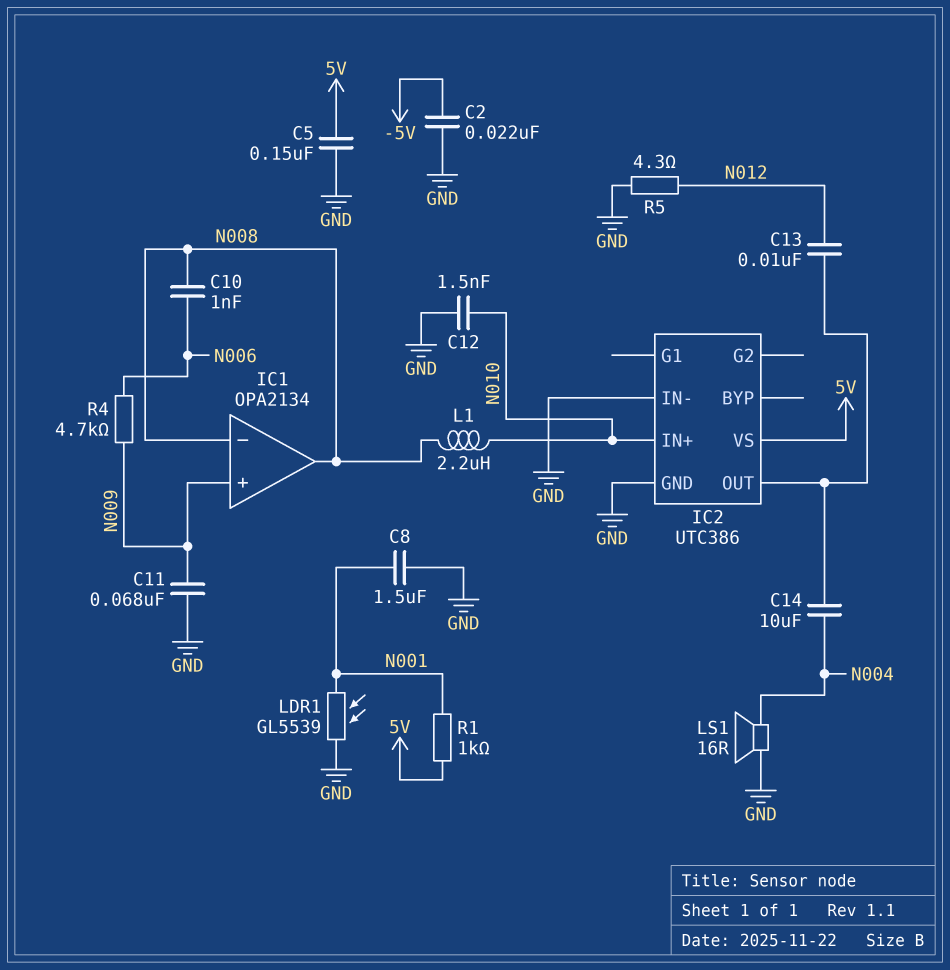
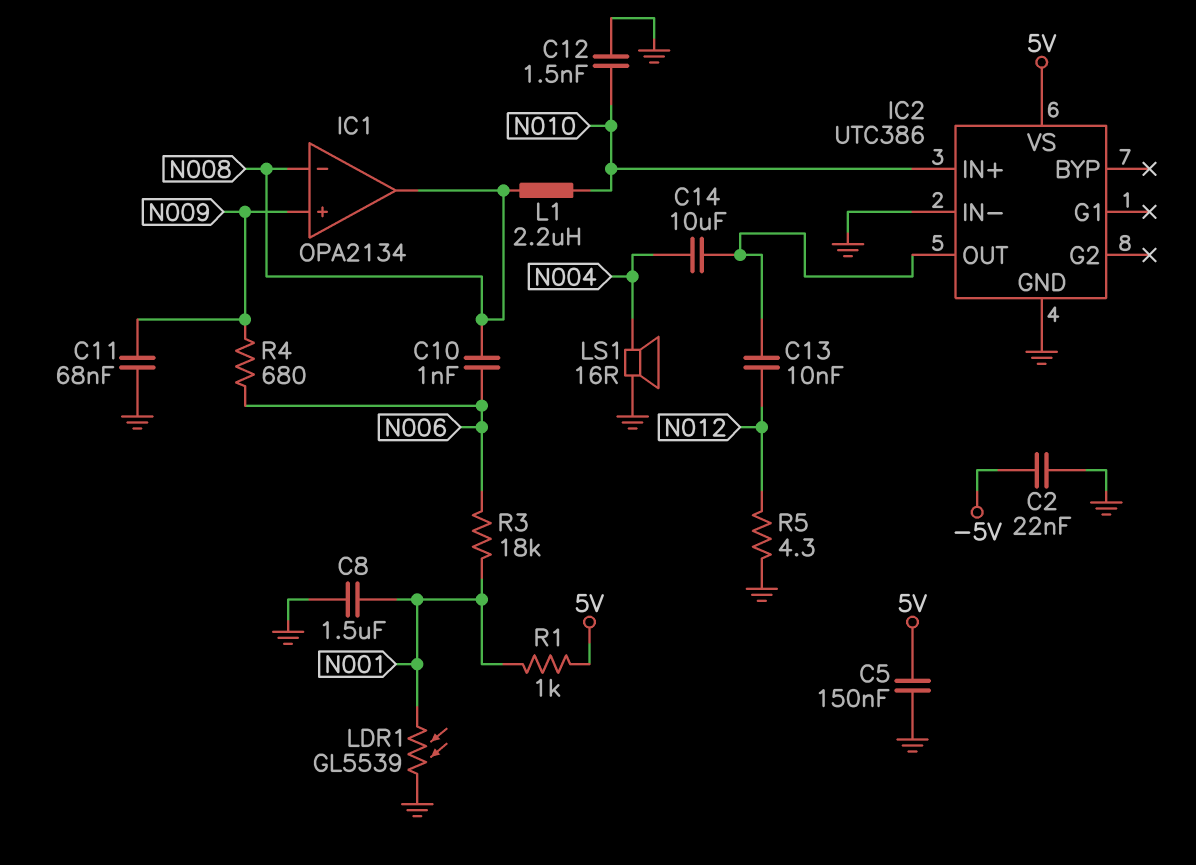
R3: none -> 18k (N001, N006)
R4: 4.7k (N006, N009) -> 680 (N006, N009)

